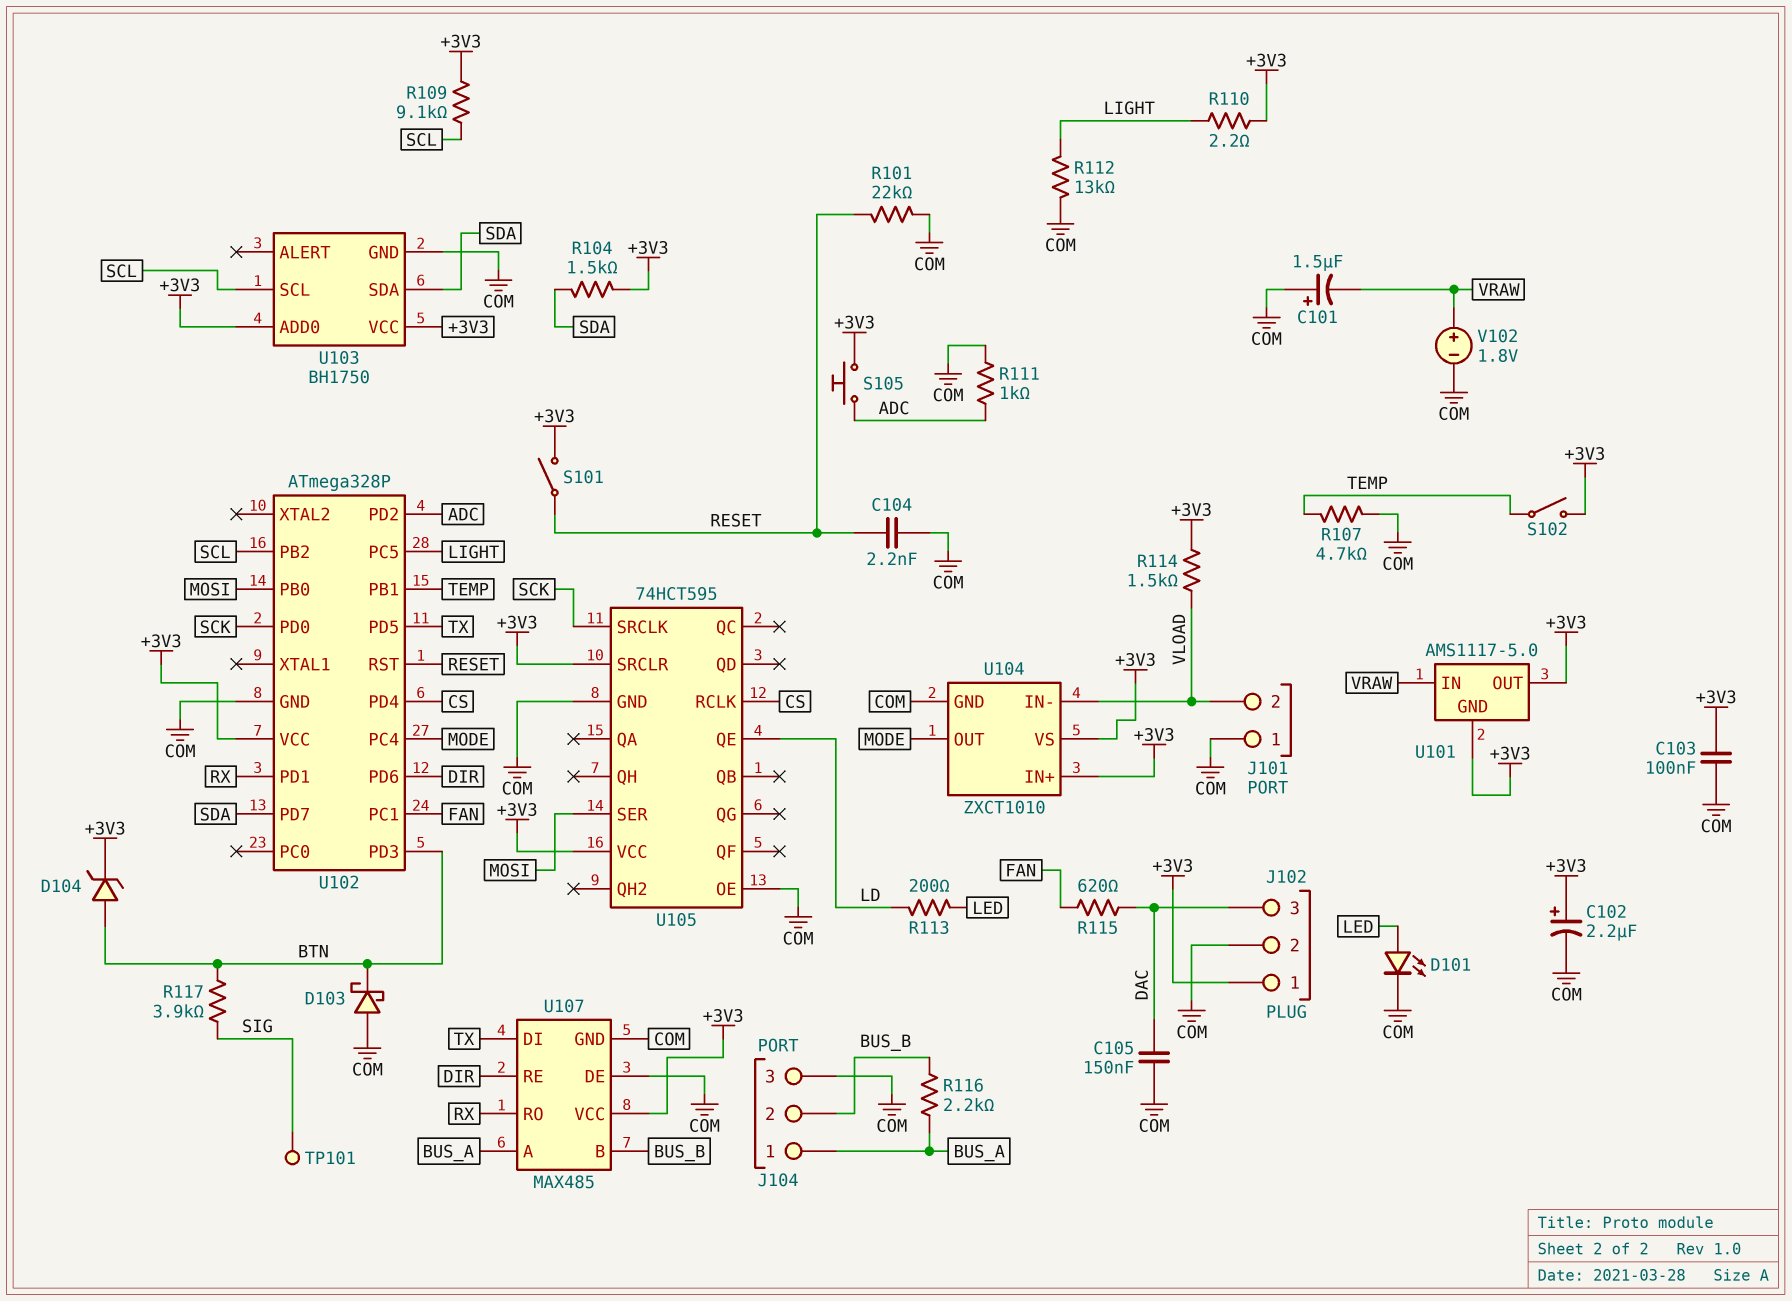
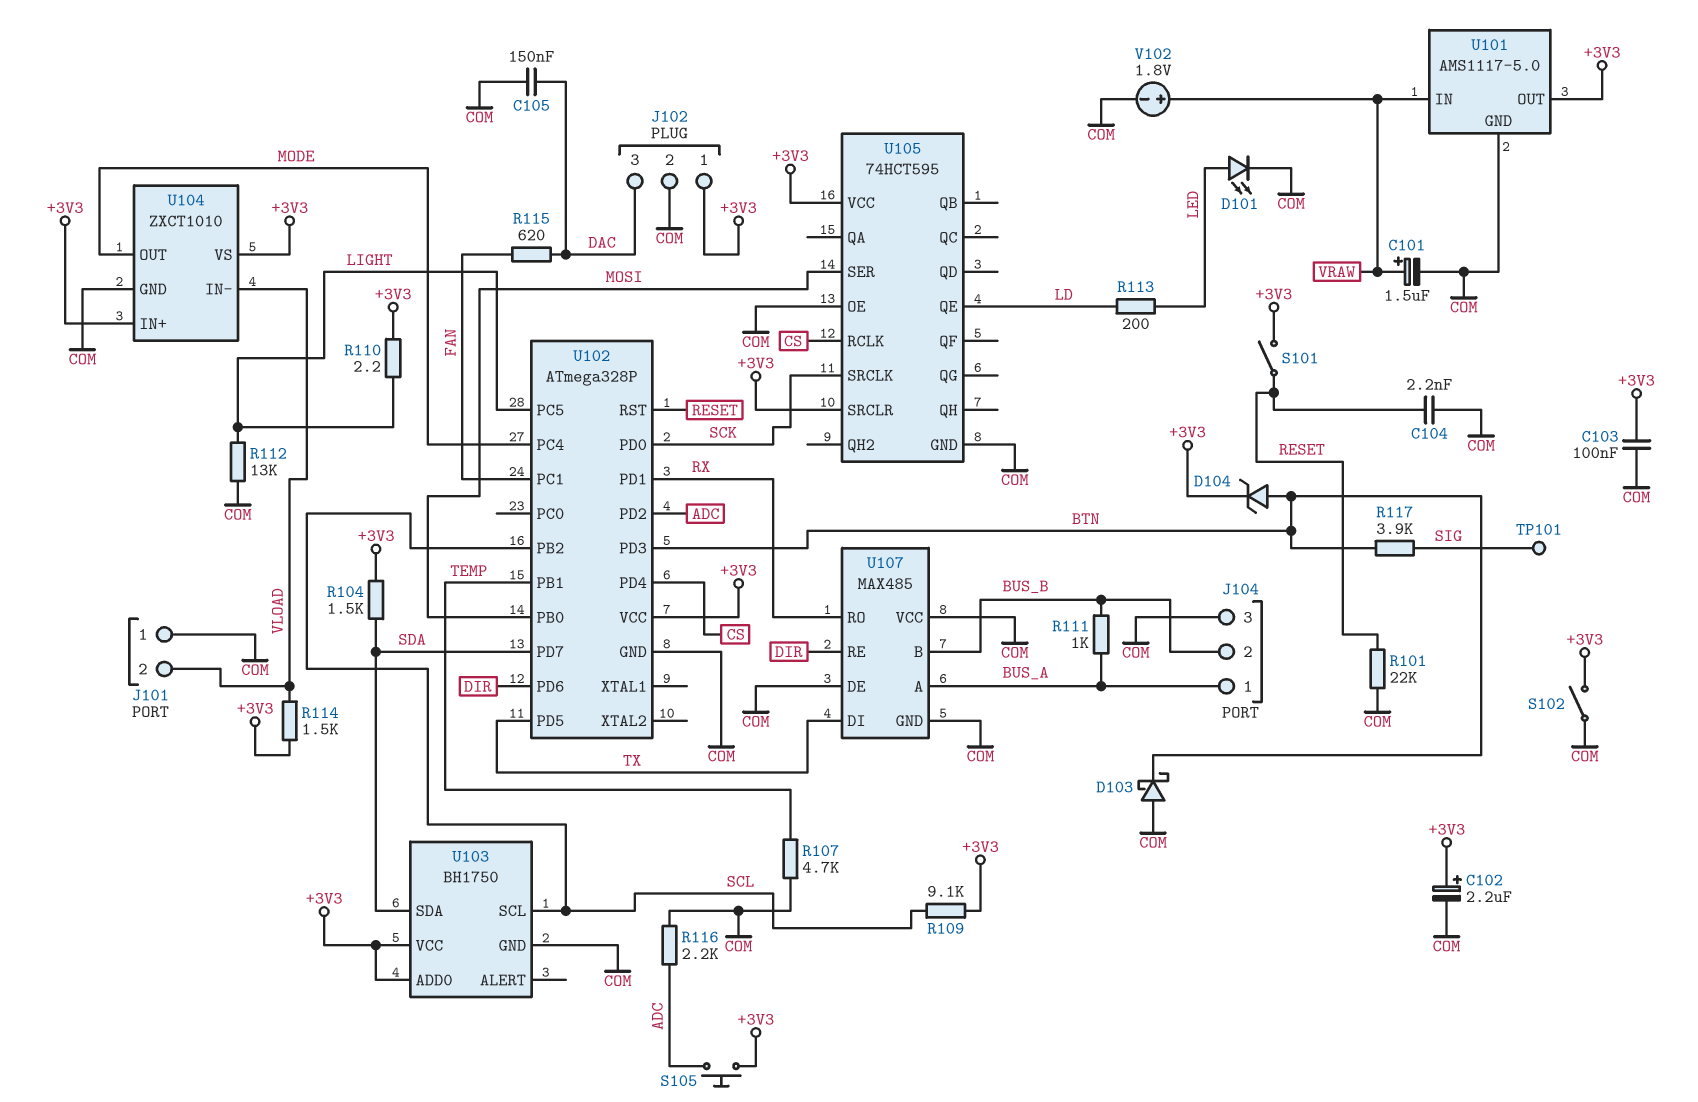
C101: 1.5uF (plus COM, minus VRAW) -> 1.5uF (plus VRAW, minus COM)
R111: 1k (ADC, COM) -> 1k (BUS_A, BUS_B)
R116: 2.2k (BUS_A, BUS_B) -> 2.2k (ADC, COM)
S102: switch (+3V3, TEMP) -> switch (+3V3, COM)
U101 pin GND: +3V3 -> COM
U107 pin VCC: +3V3 -> COM

